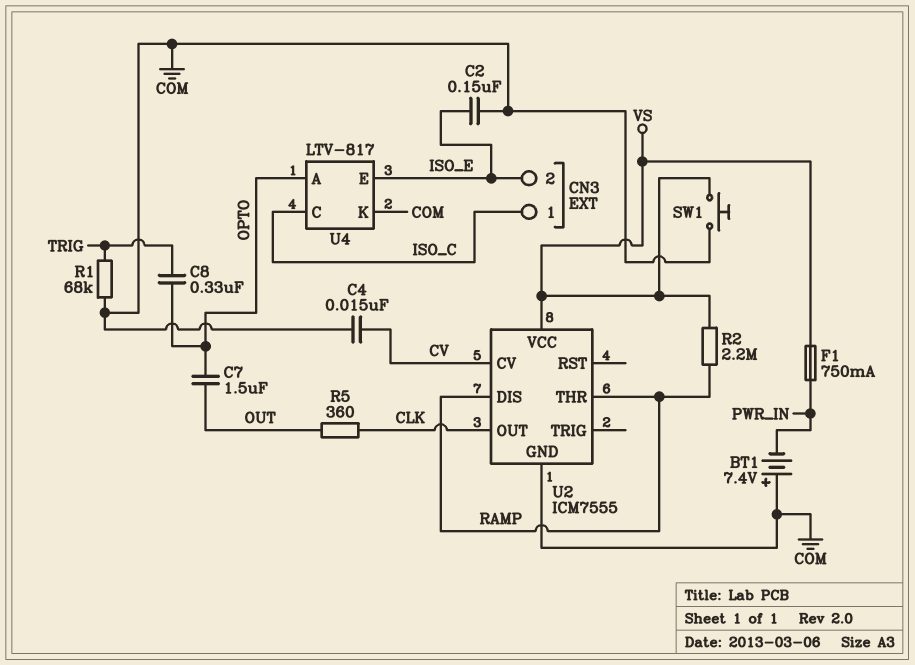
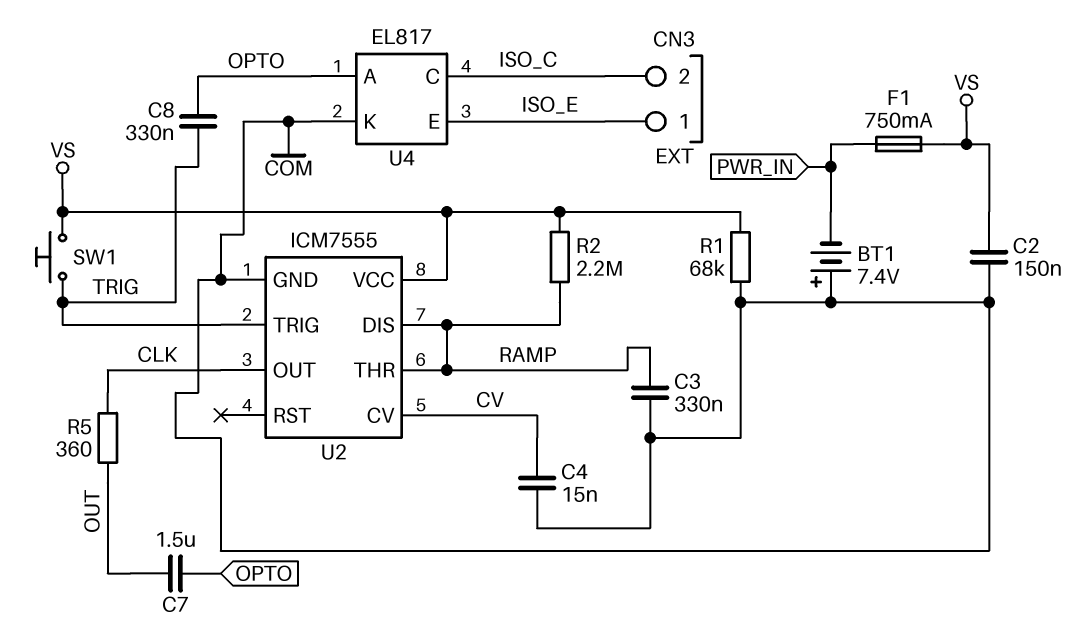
C2: 150nF (COM, ISO_E) -> 150nF (COM, VS)
C3: none -> 330nF (COM, RAMP)
CN3 pin 1: ISO_C -> ISO_E
CN3 pin 2: ISO_E -> ISO_C
R1: 68k (COM, TRIG) -> 68k (COM, VS)
SW1: button (COM, VS) -> button (TRIG, VS)
U2 pin TRIG: none -> TRIG
U4: LTV-817 -> EL817

